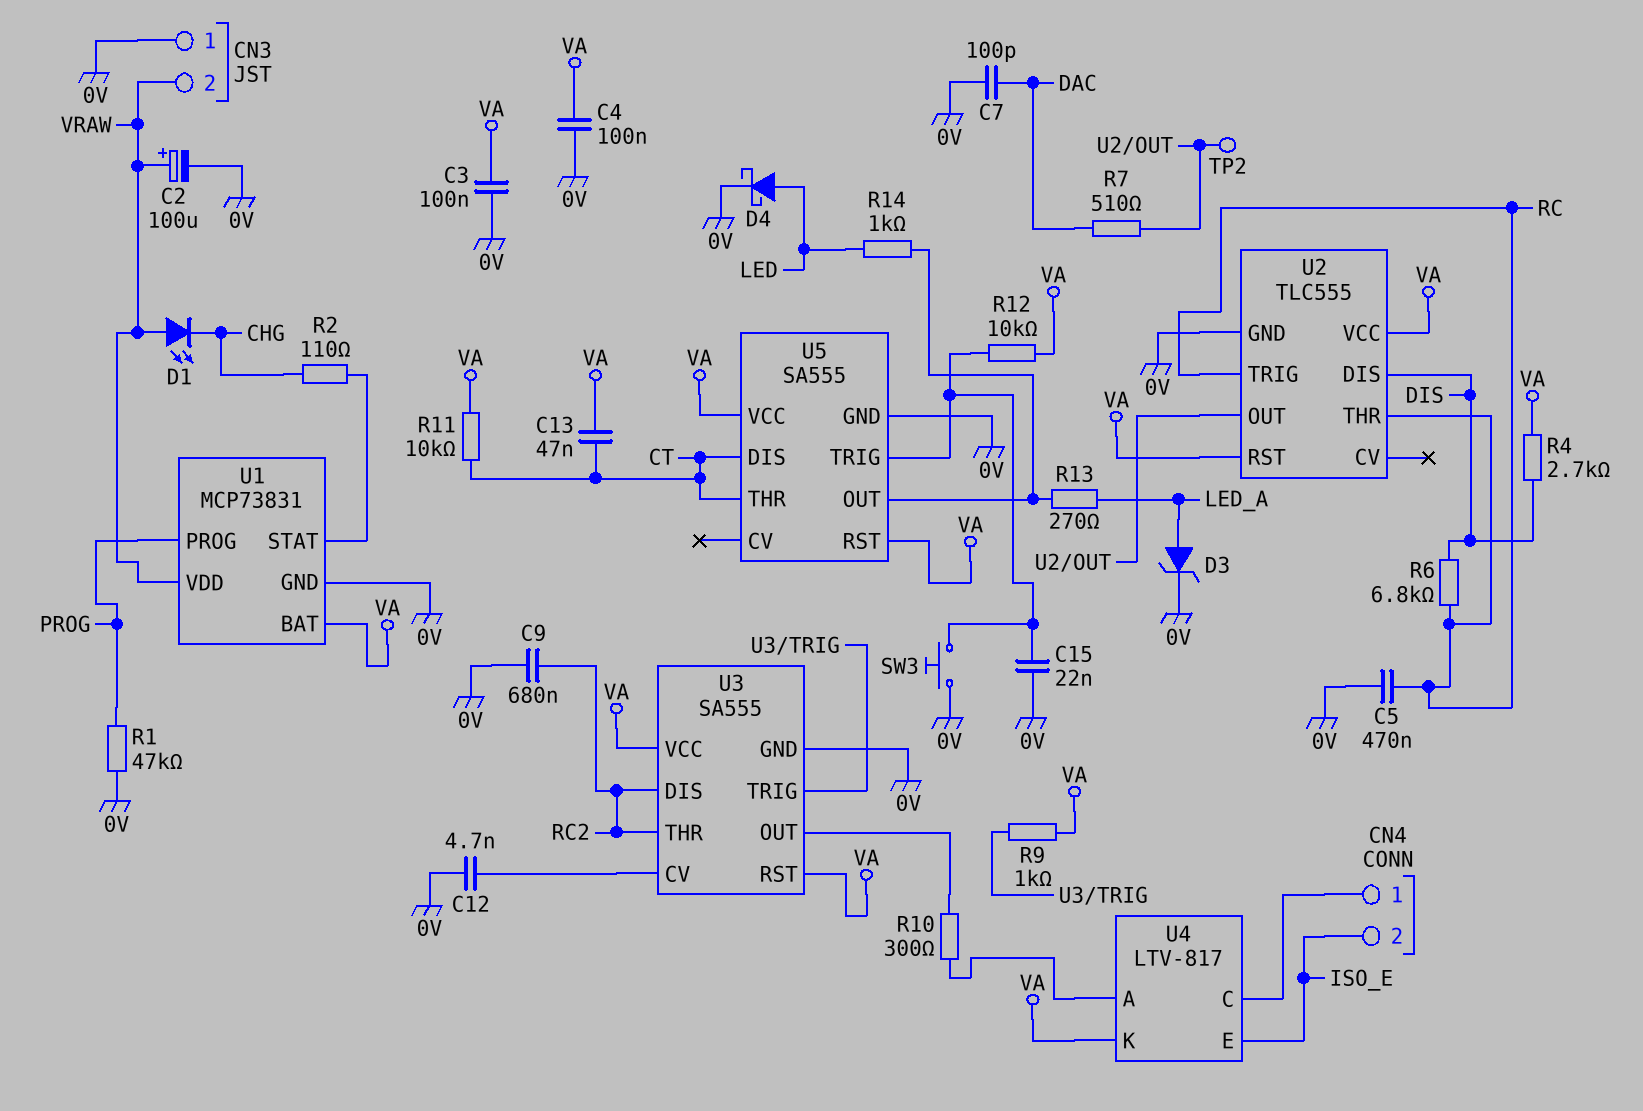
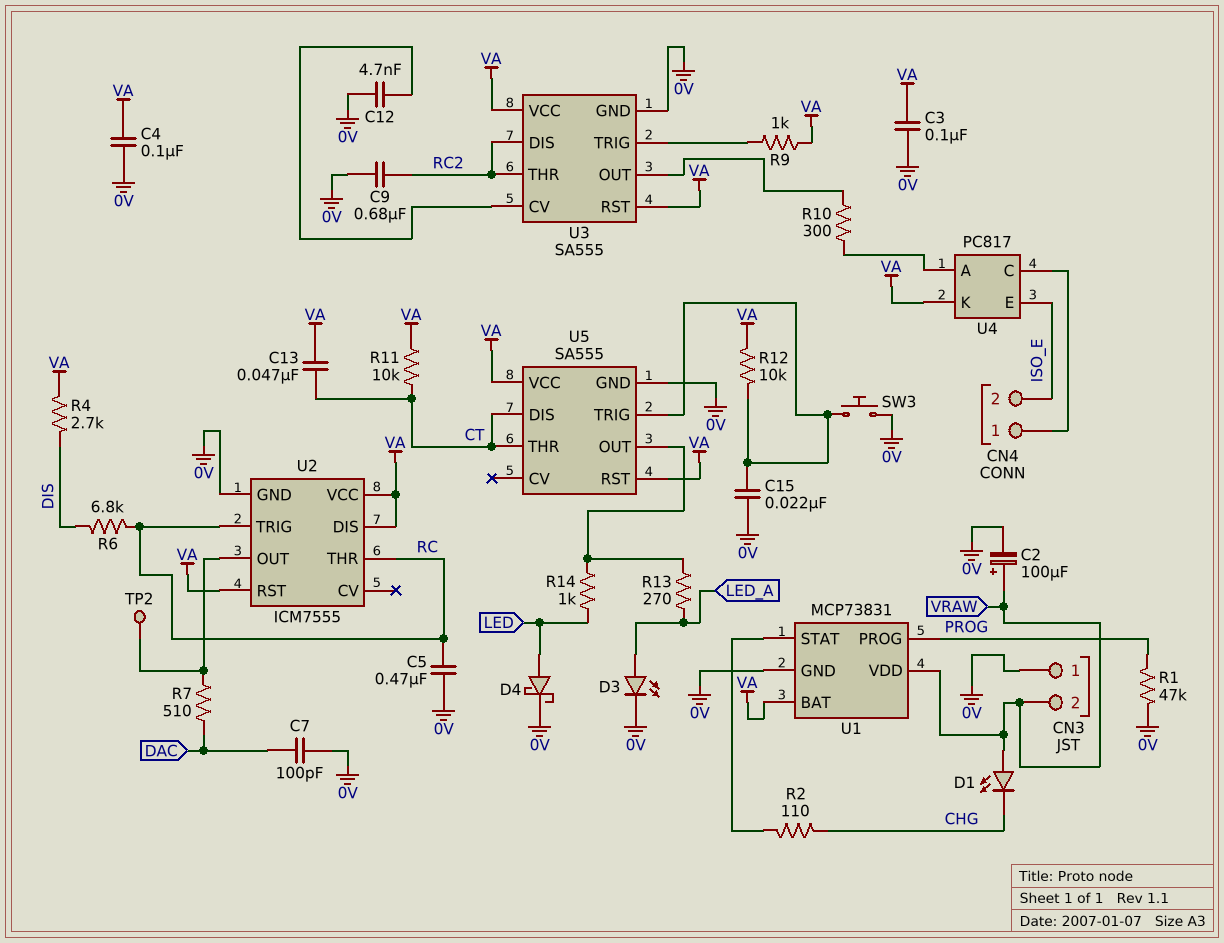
D3: zener (A LED_A, K 0V) -> LED (A LED_A, K 0V)
U2: TLC555 -> ICM7555
U2 pin DIS: DIS -> VA
U4: LTV-817 -> PC817

